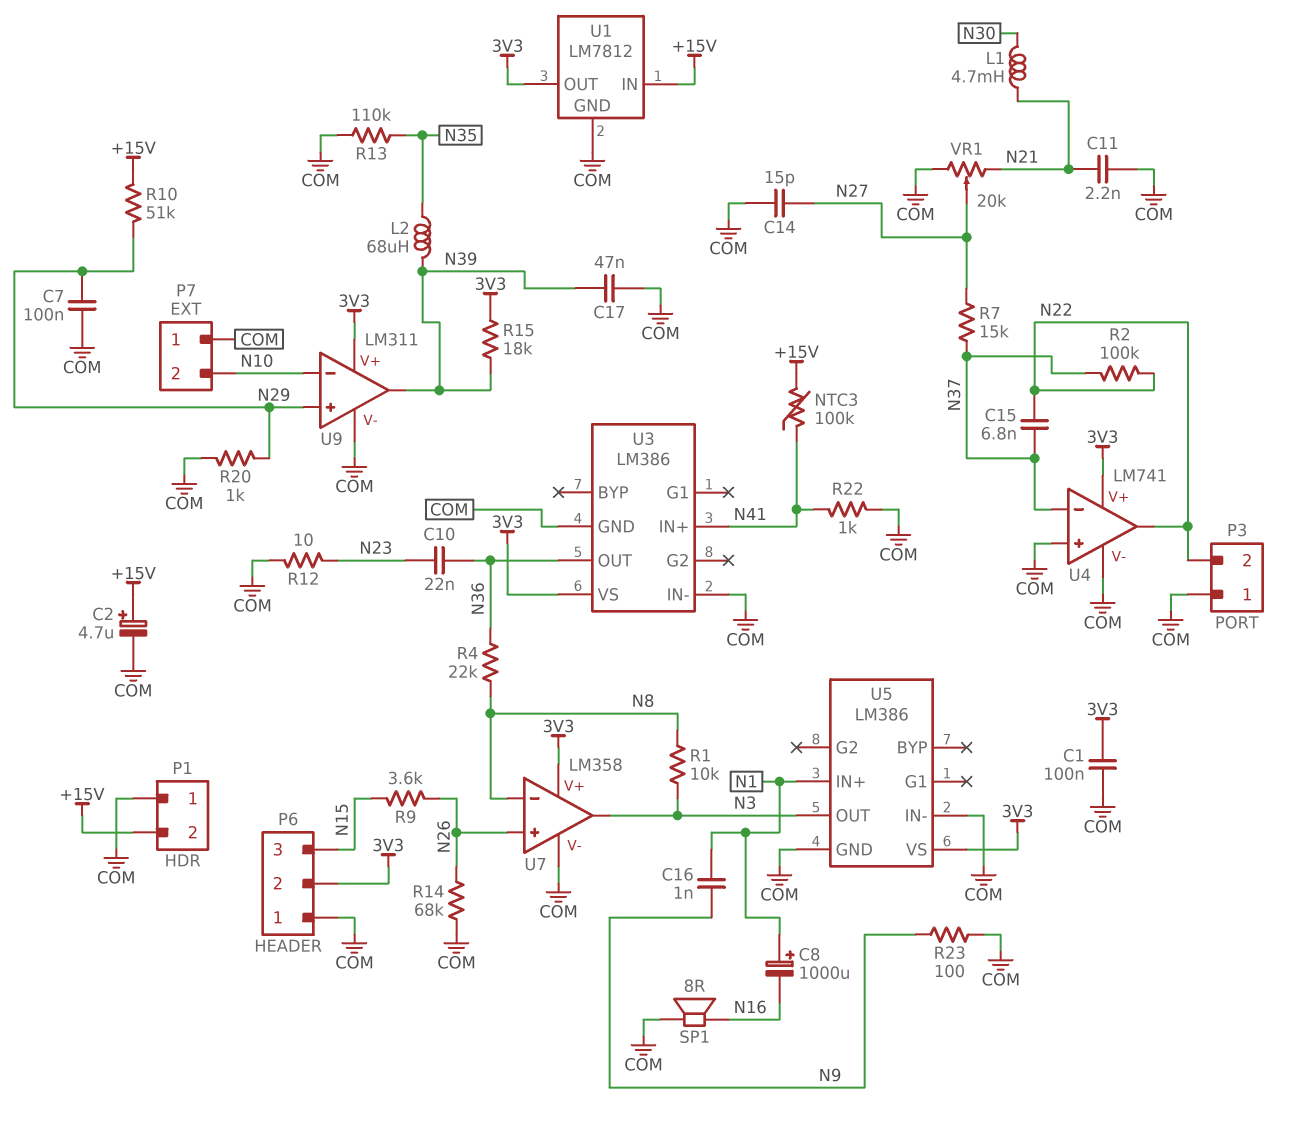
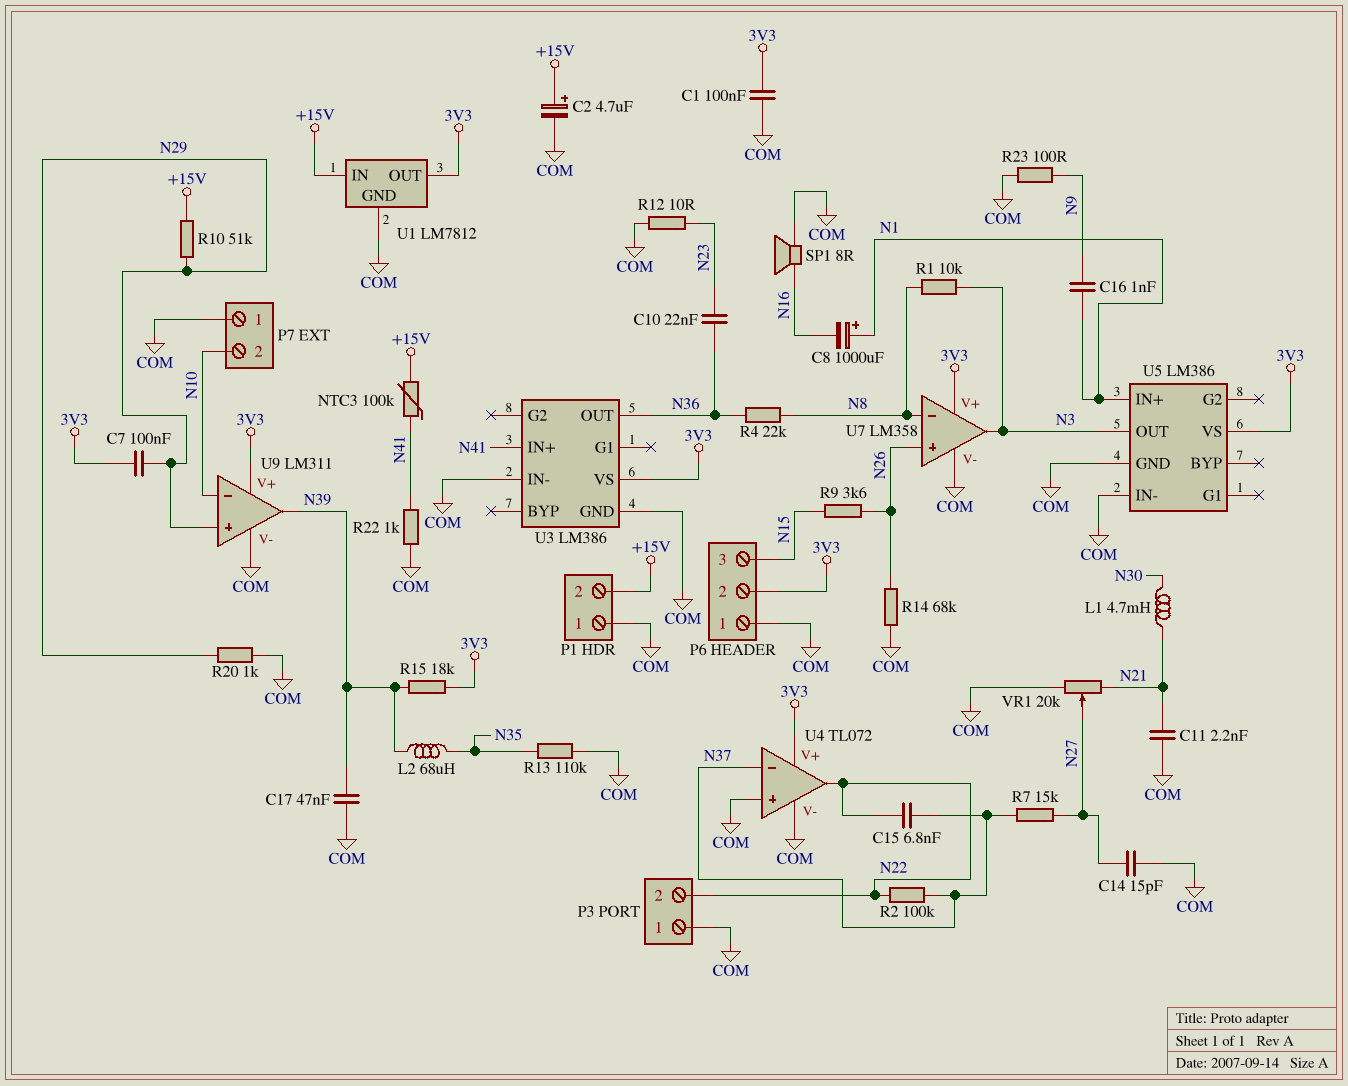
C7: 100nF (COM, N29) -> 100nF (3V3, N29)
U4: LM741 -> TL072

